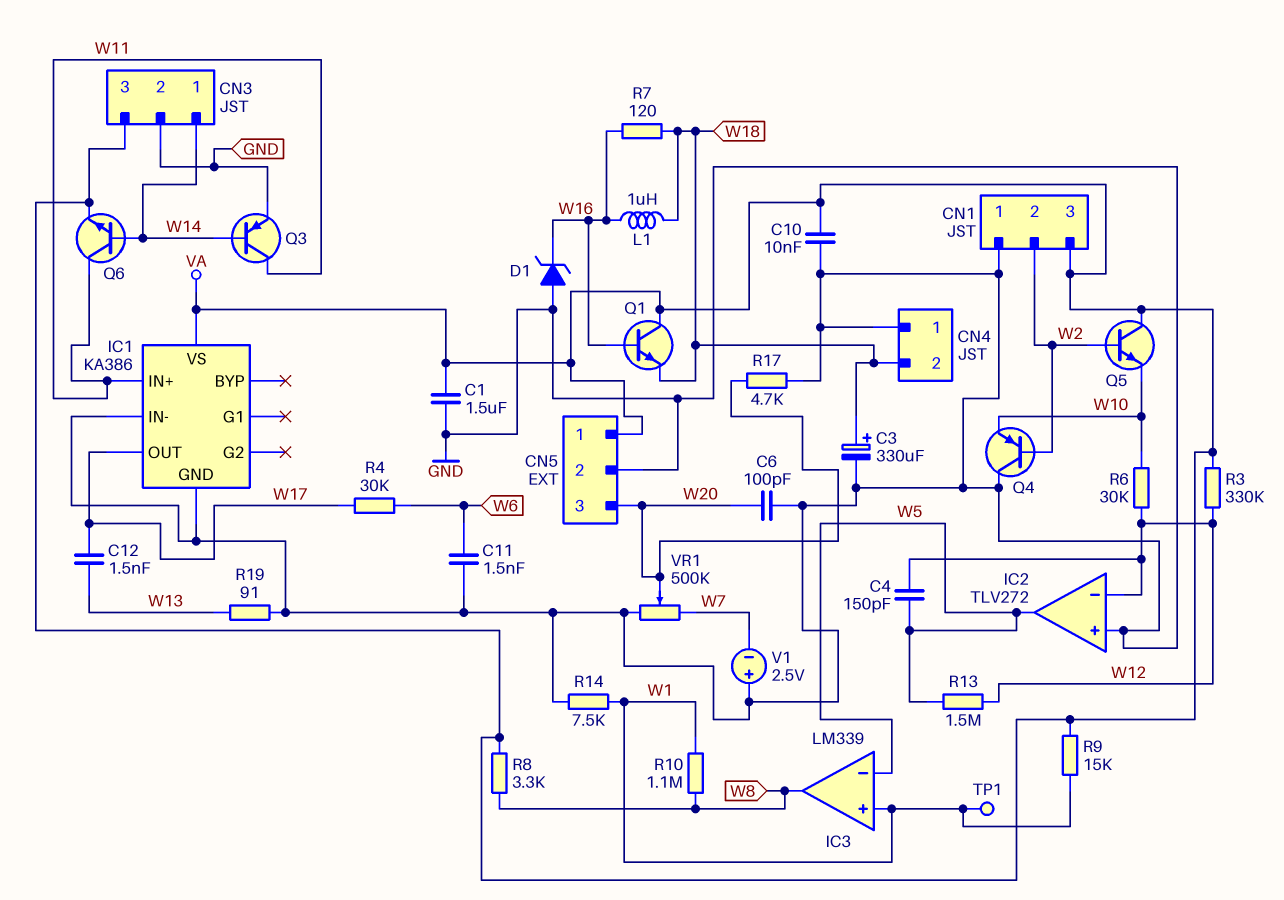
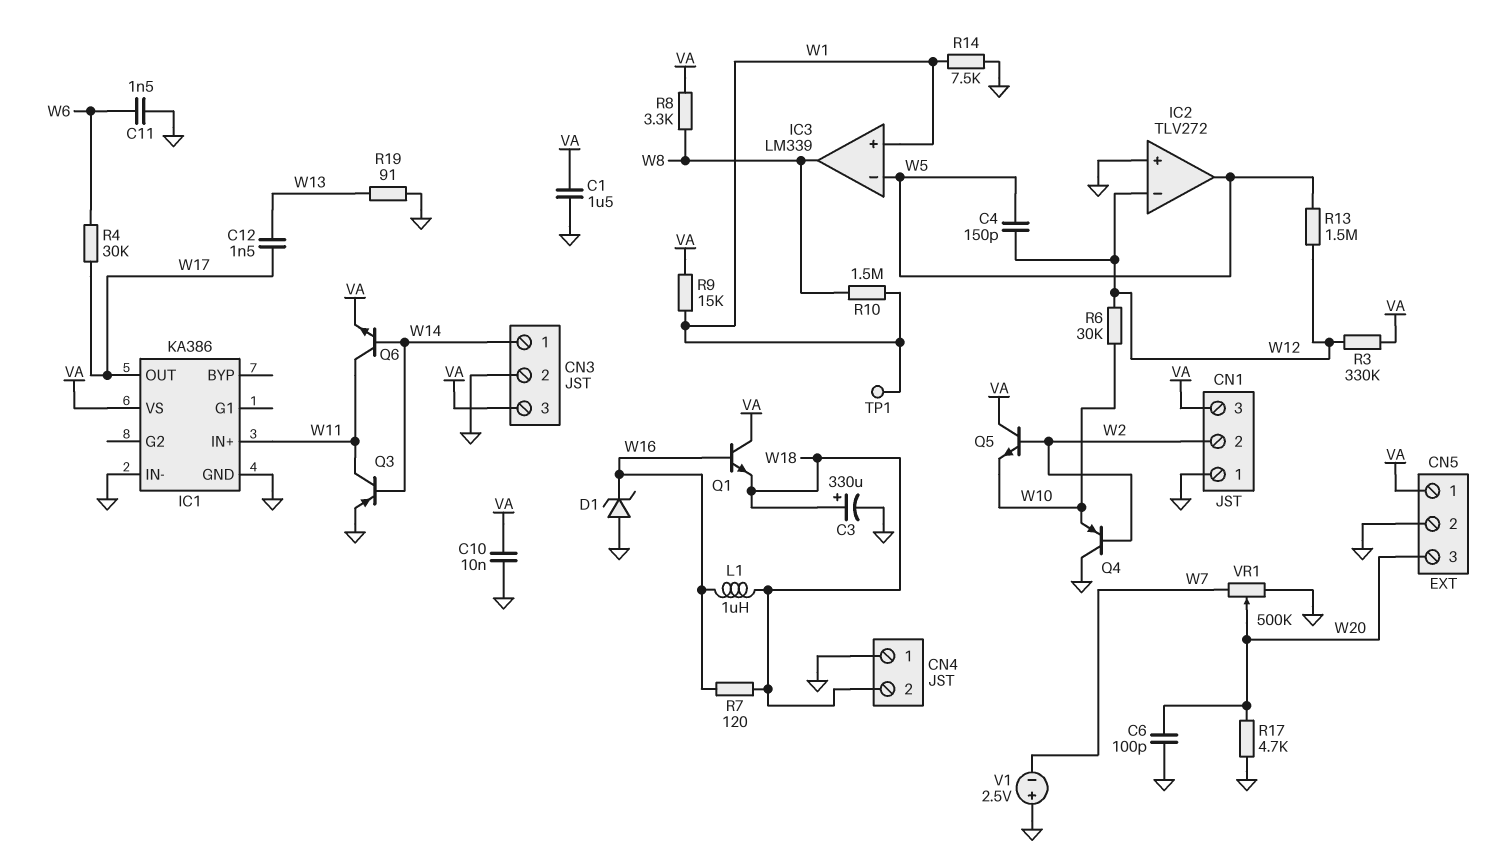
R10: 1.1M (W1, W8) -> 1.5M (W1, W8)

